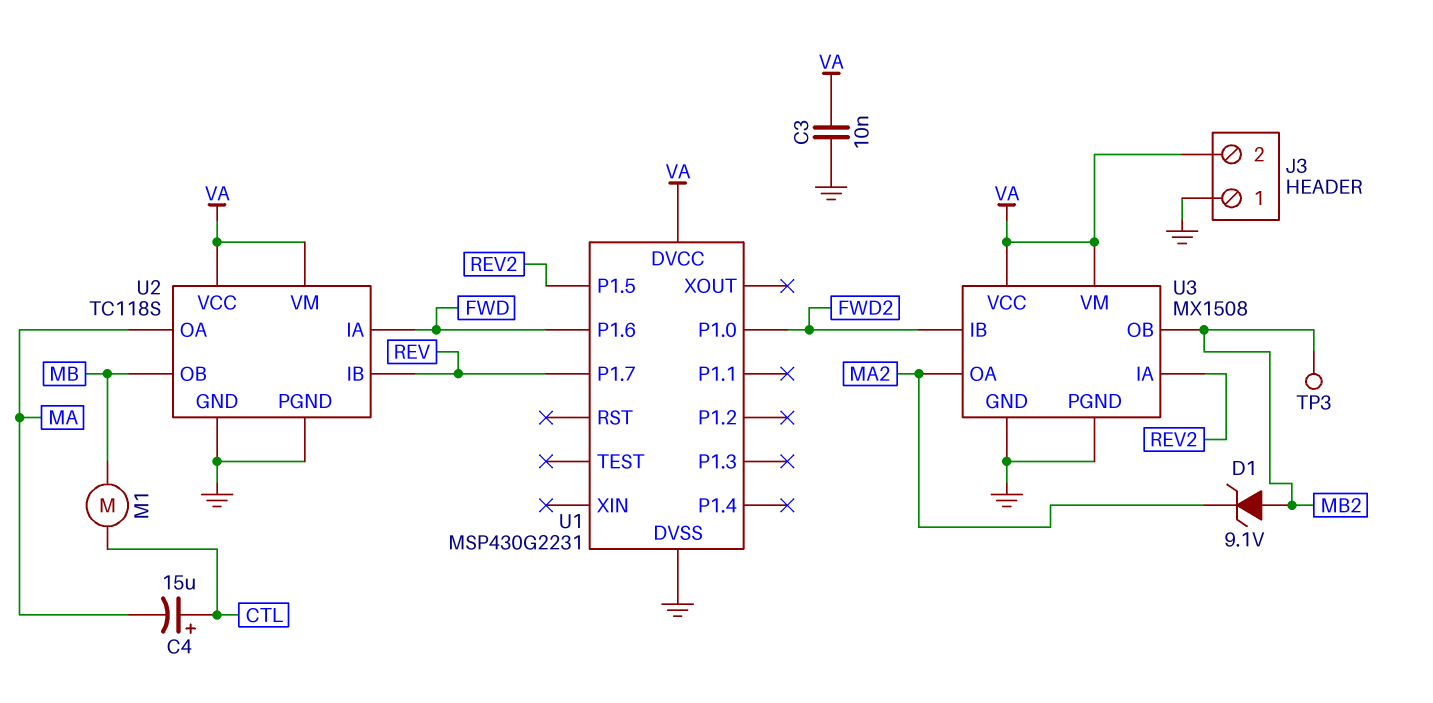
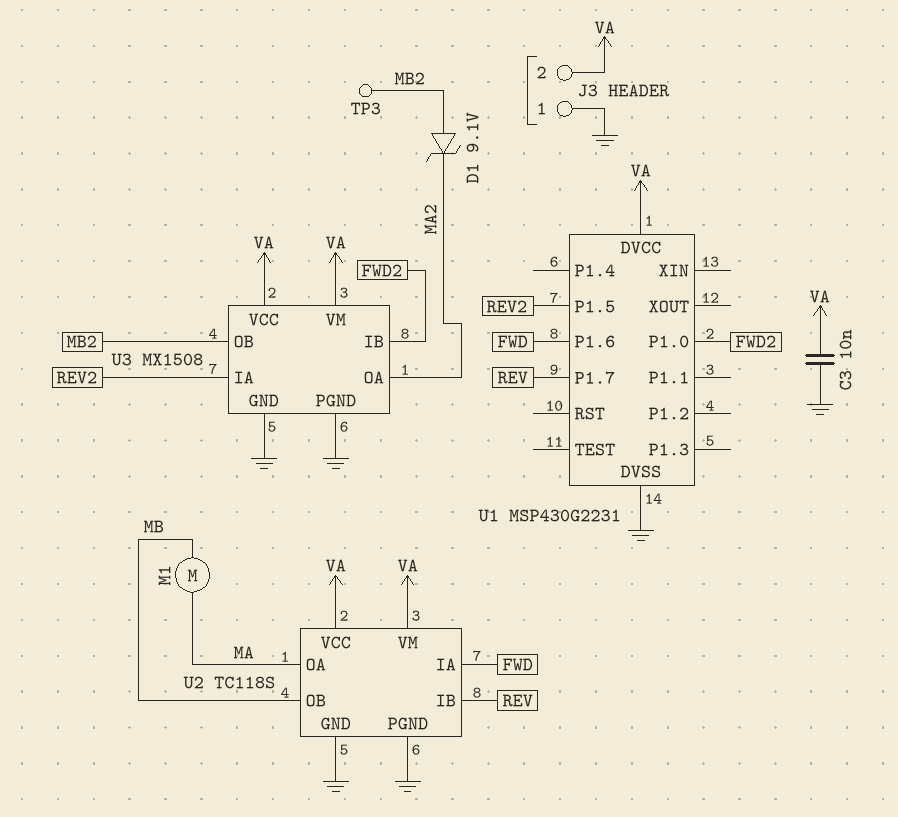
C4: 15uF (plus CTL, minus MA) -> none
M1: motor (CTL, MB) -> motor (MA, MB)

